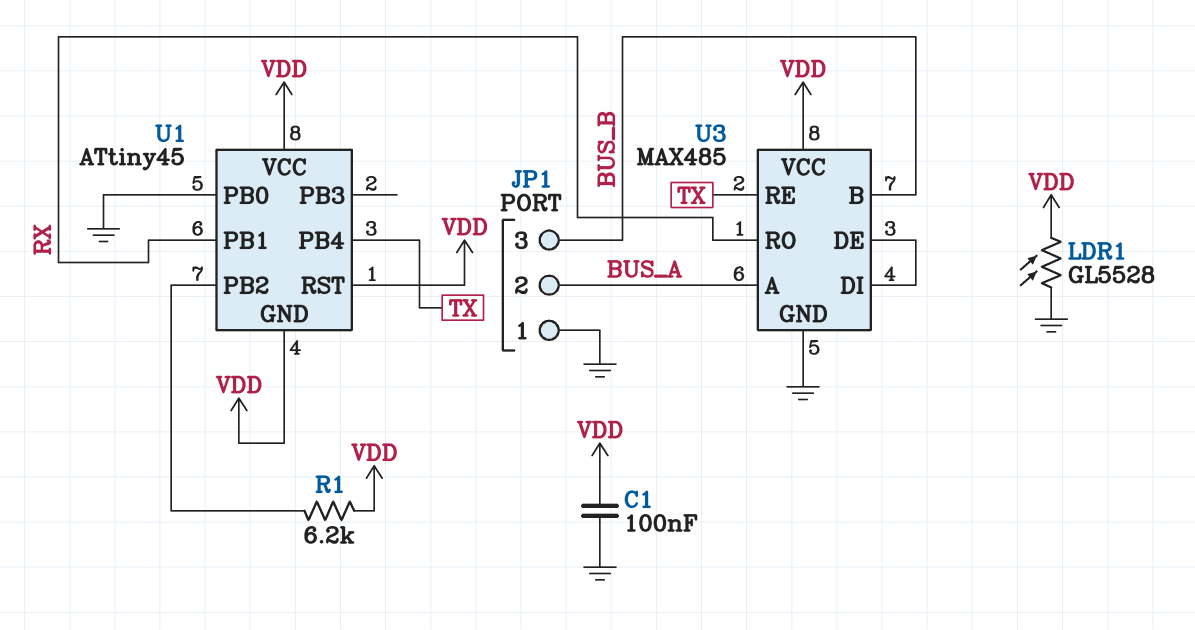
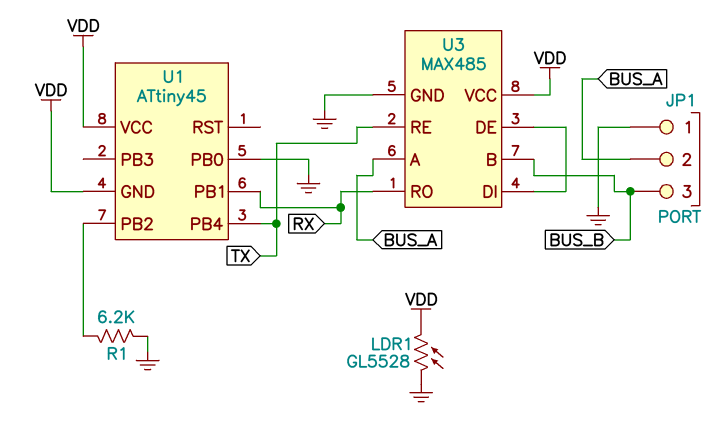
C1: 100nF (GND, VDD) -> none
R1: 6.2k (U1/PB2, VDD) -> 6.2k (GND, U1/PB2)
U1 pin RST: VDD -> none

